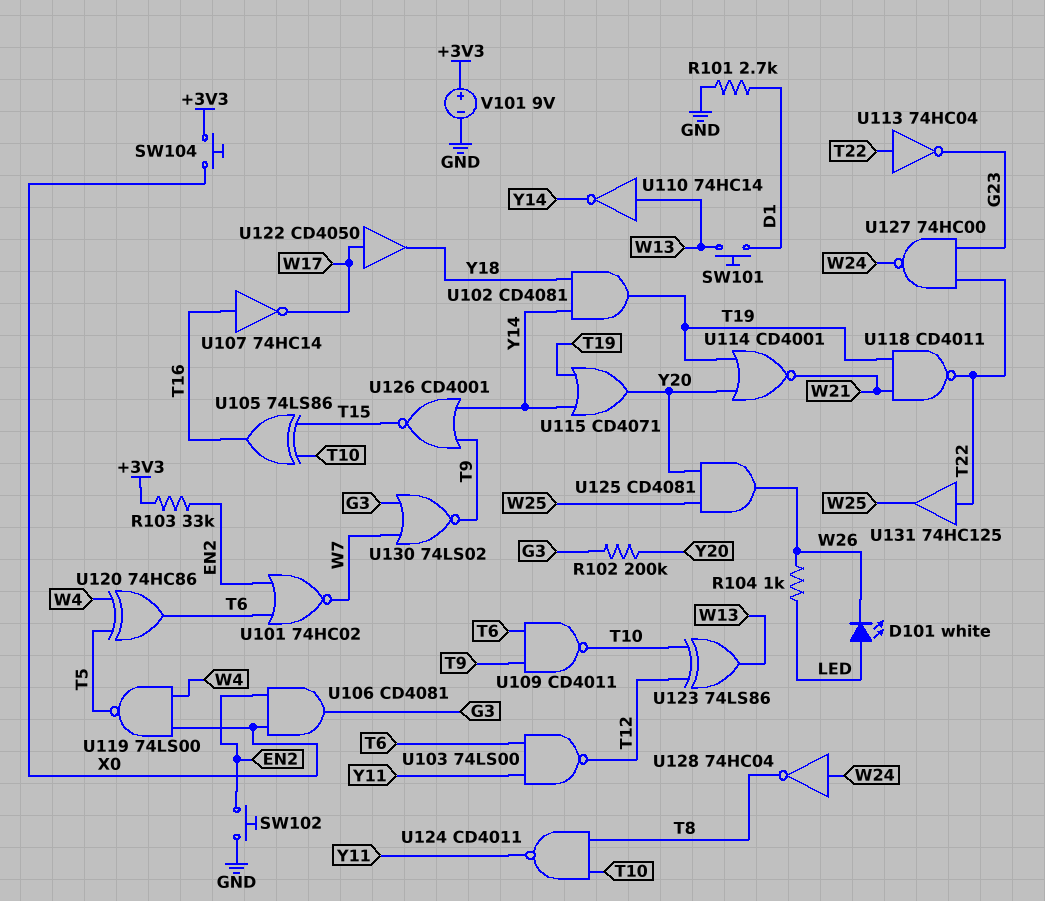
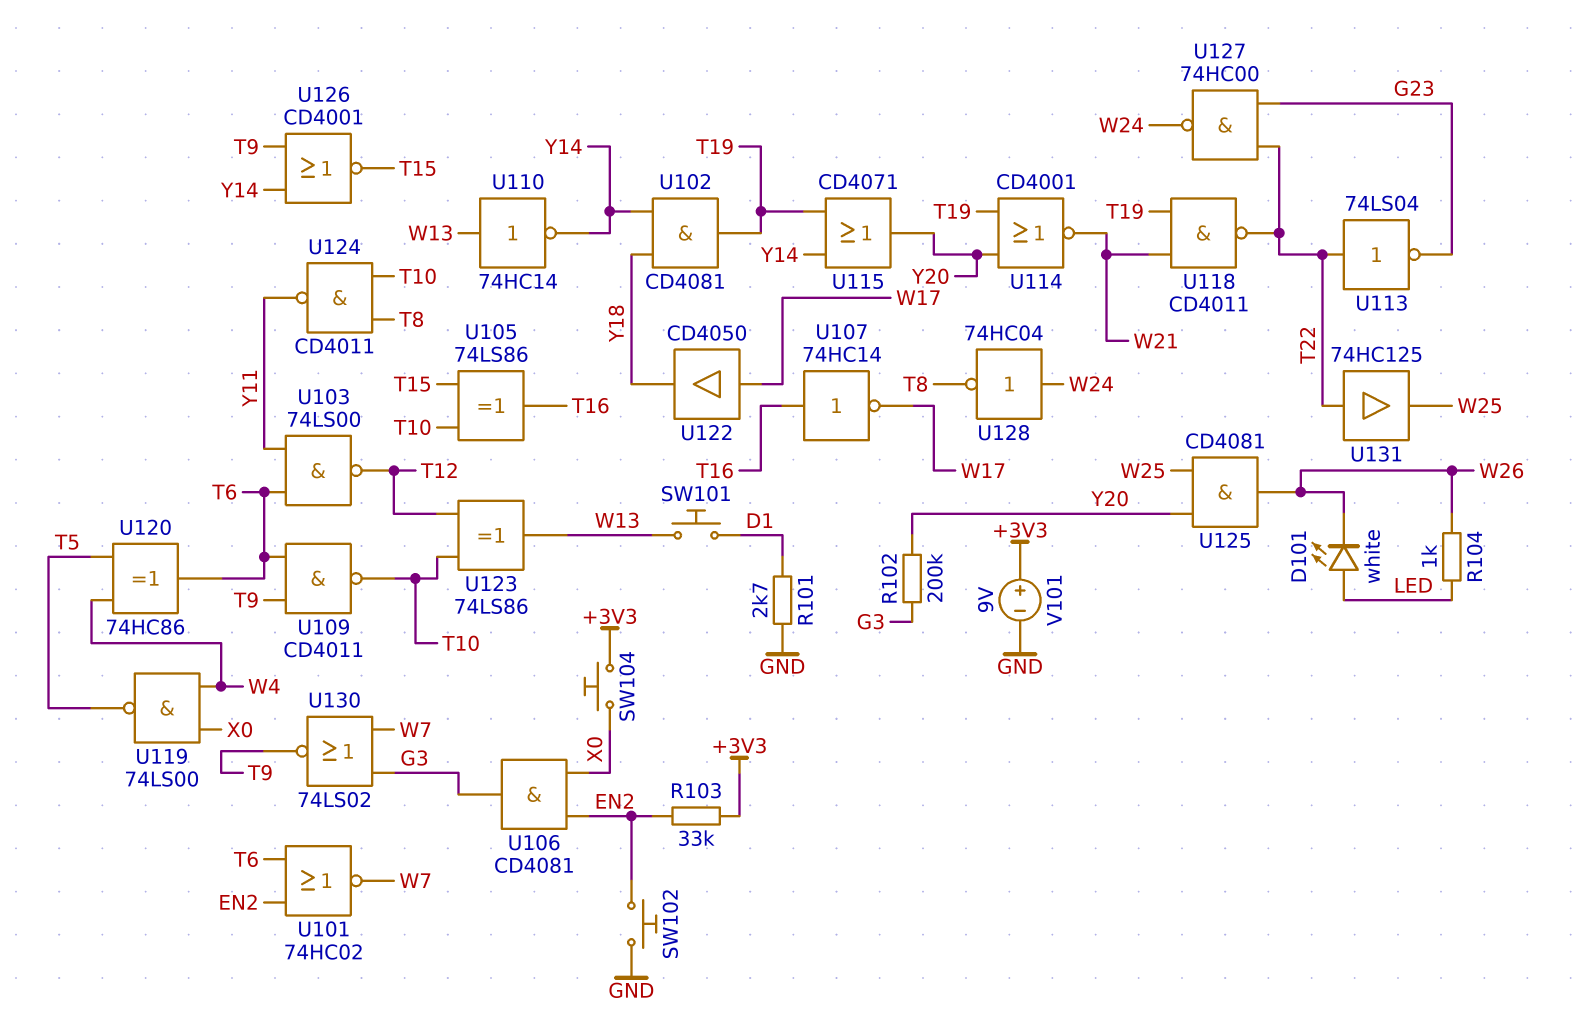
U113: NOT 74HC04 (in T22, out G23) -> NOT 74LS04 (in T22, out G23)

